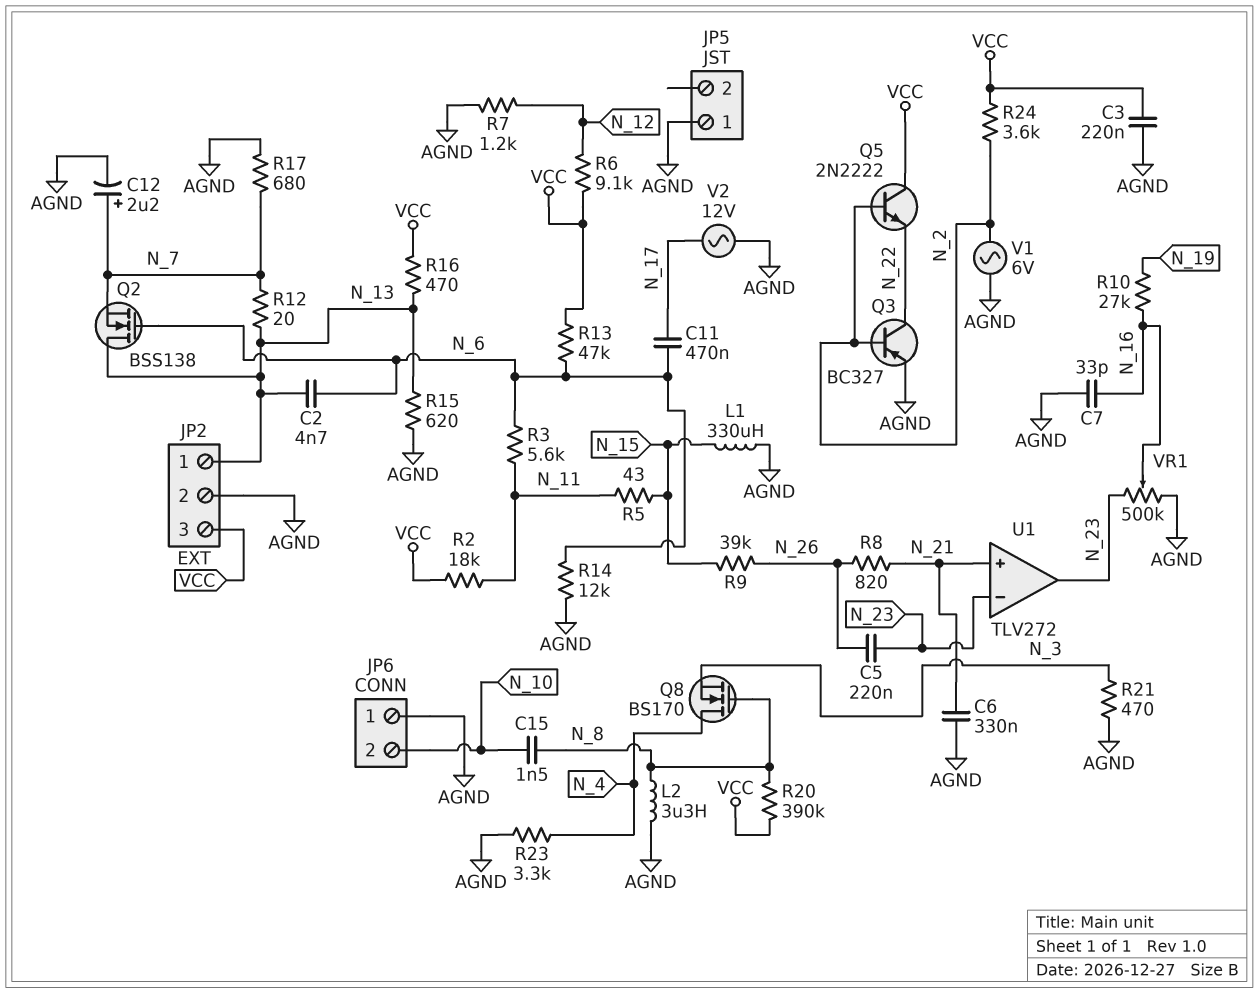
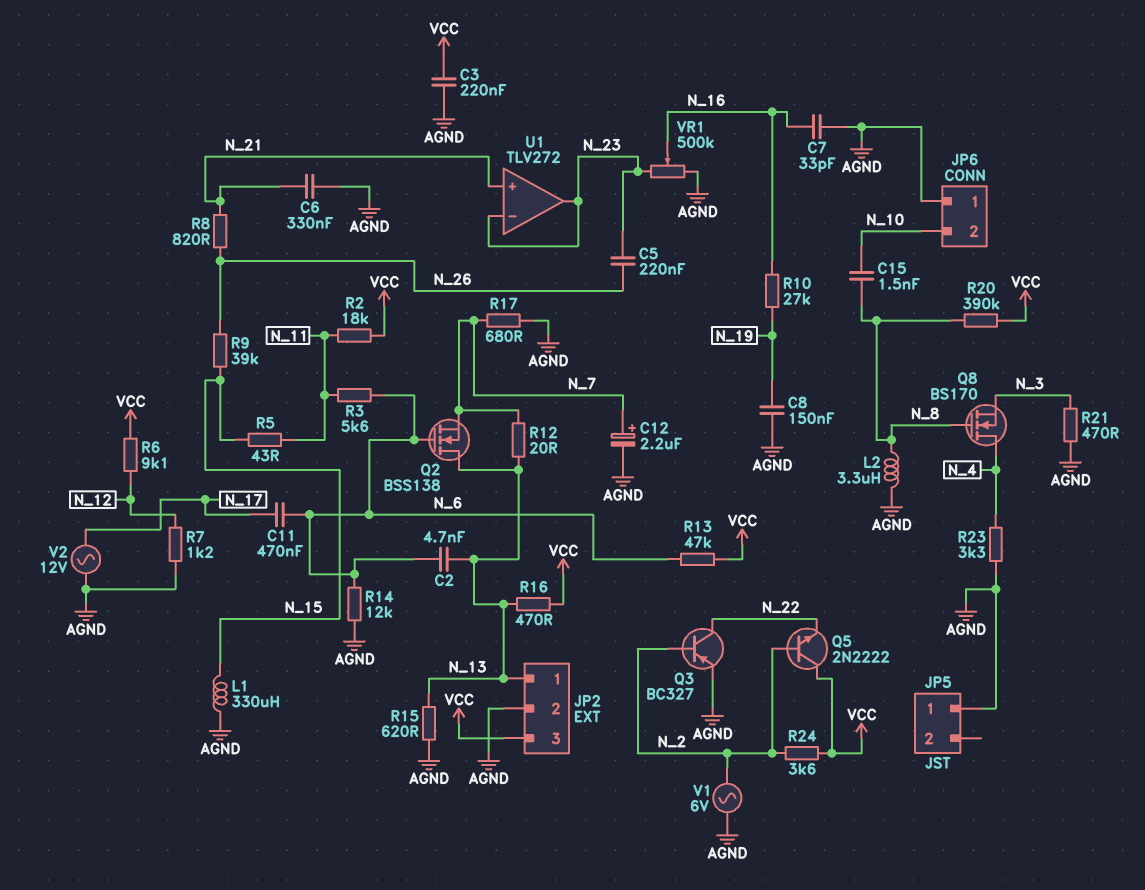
C8: none -> 150nF (AGND, N_19)

